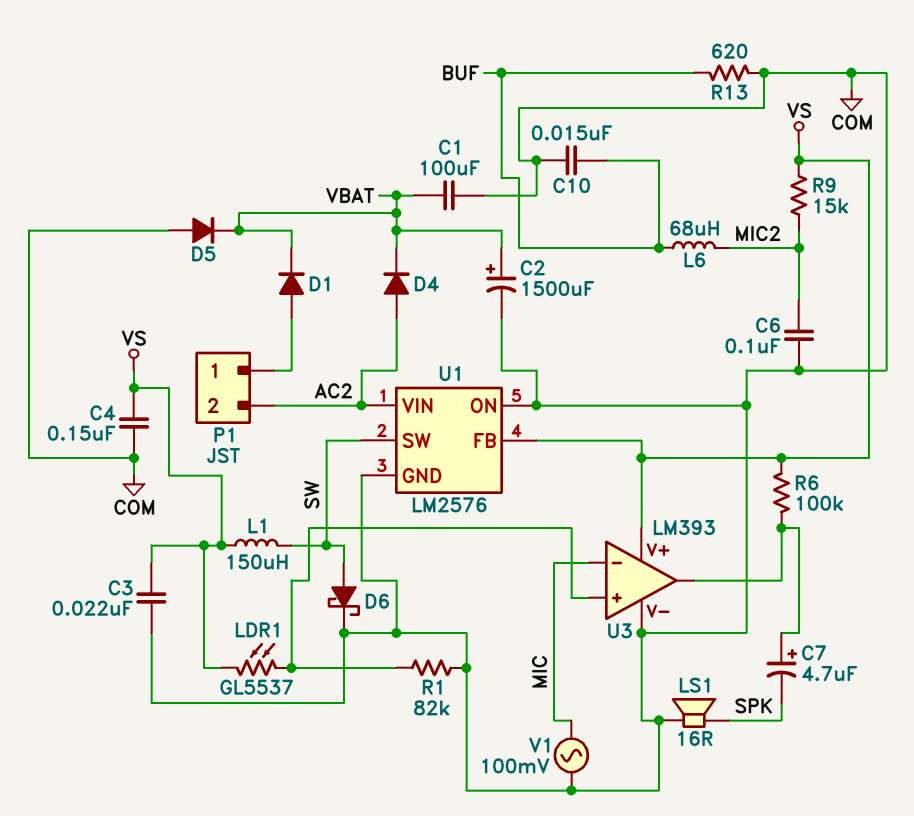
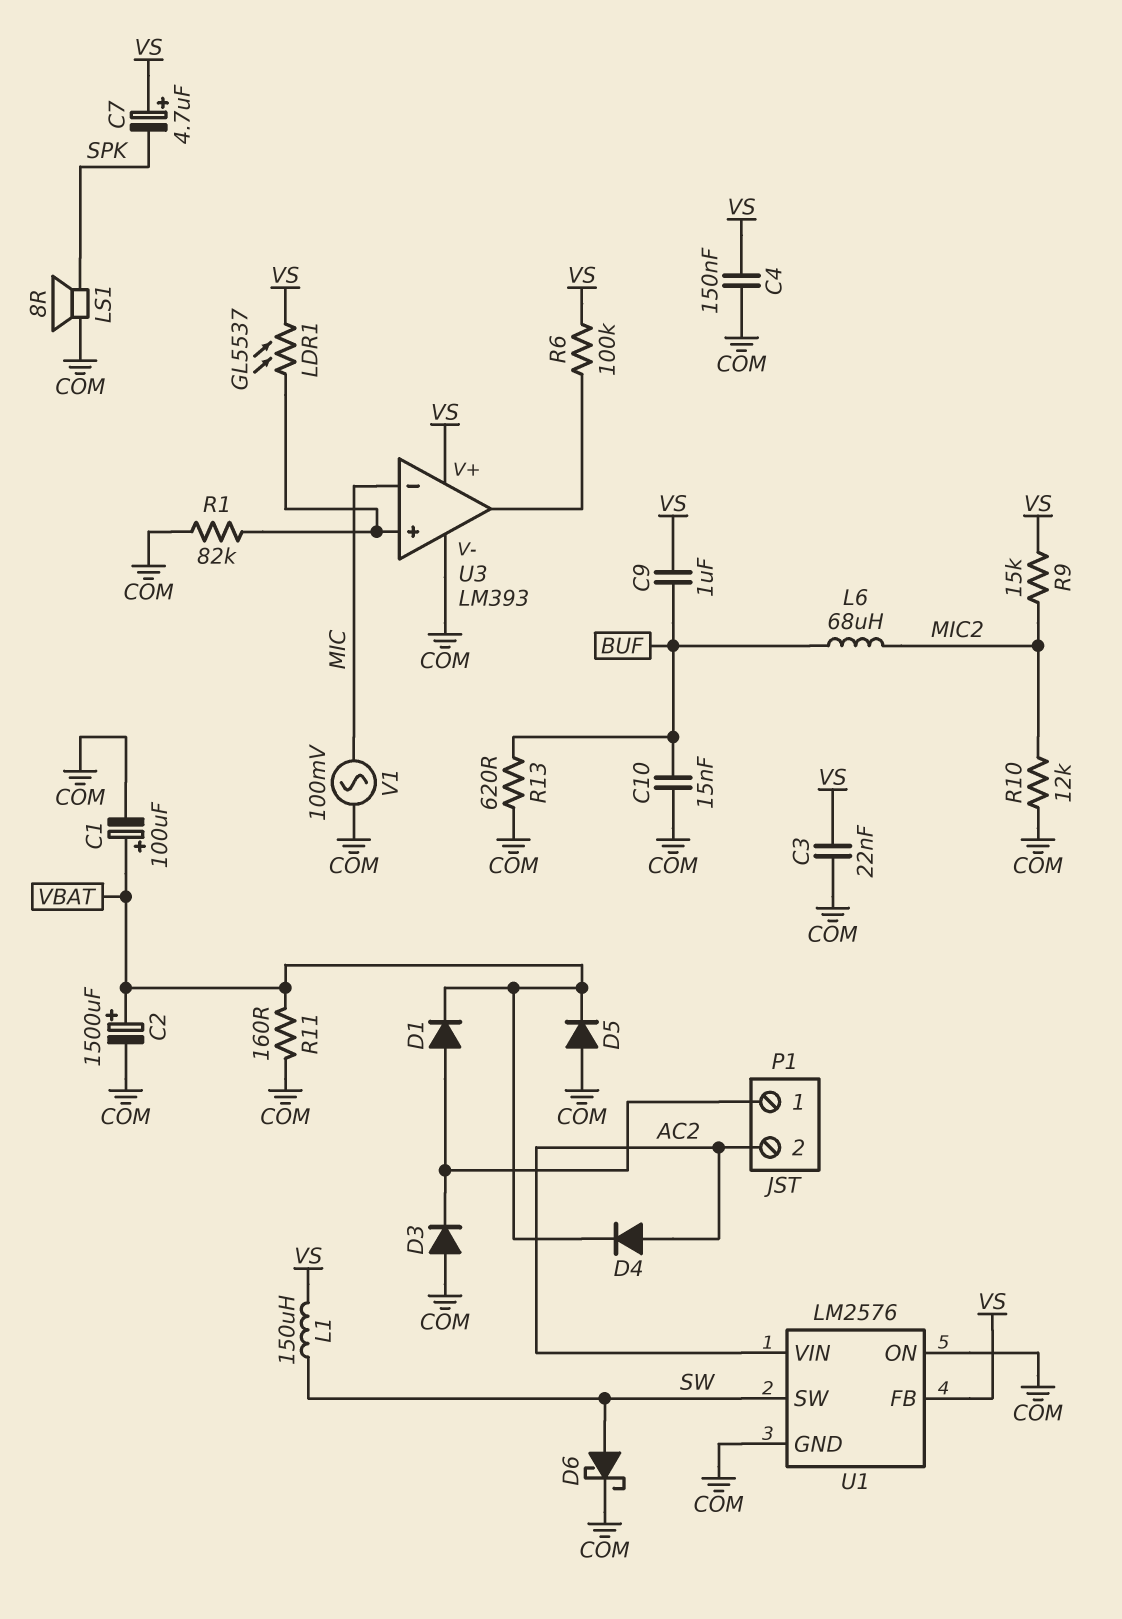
C1: 100uF (COM, VBAT) -> 100uF (plus VBAT, minus COM)
C6: 100nF (COM, MIC2) -> none
C7: 4.7uF (plus U3/out, minus SPK) -> 4.7uF (plus VS, minus SPK)
C9: none -> 1uF (BUF, VS)
D3: none -> diode (A COM, K P1/1)
LS1: speaker 16R (COM, SPK) -> speaker 8R (COM, SPK)
R10: none -> 12k (COM, MIC2)
R11: none -> 160 (COM, VBAT)

